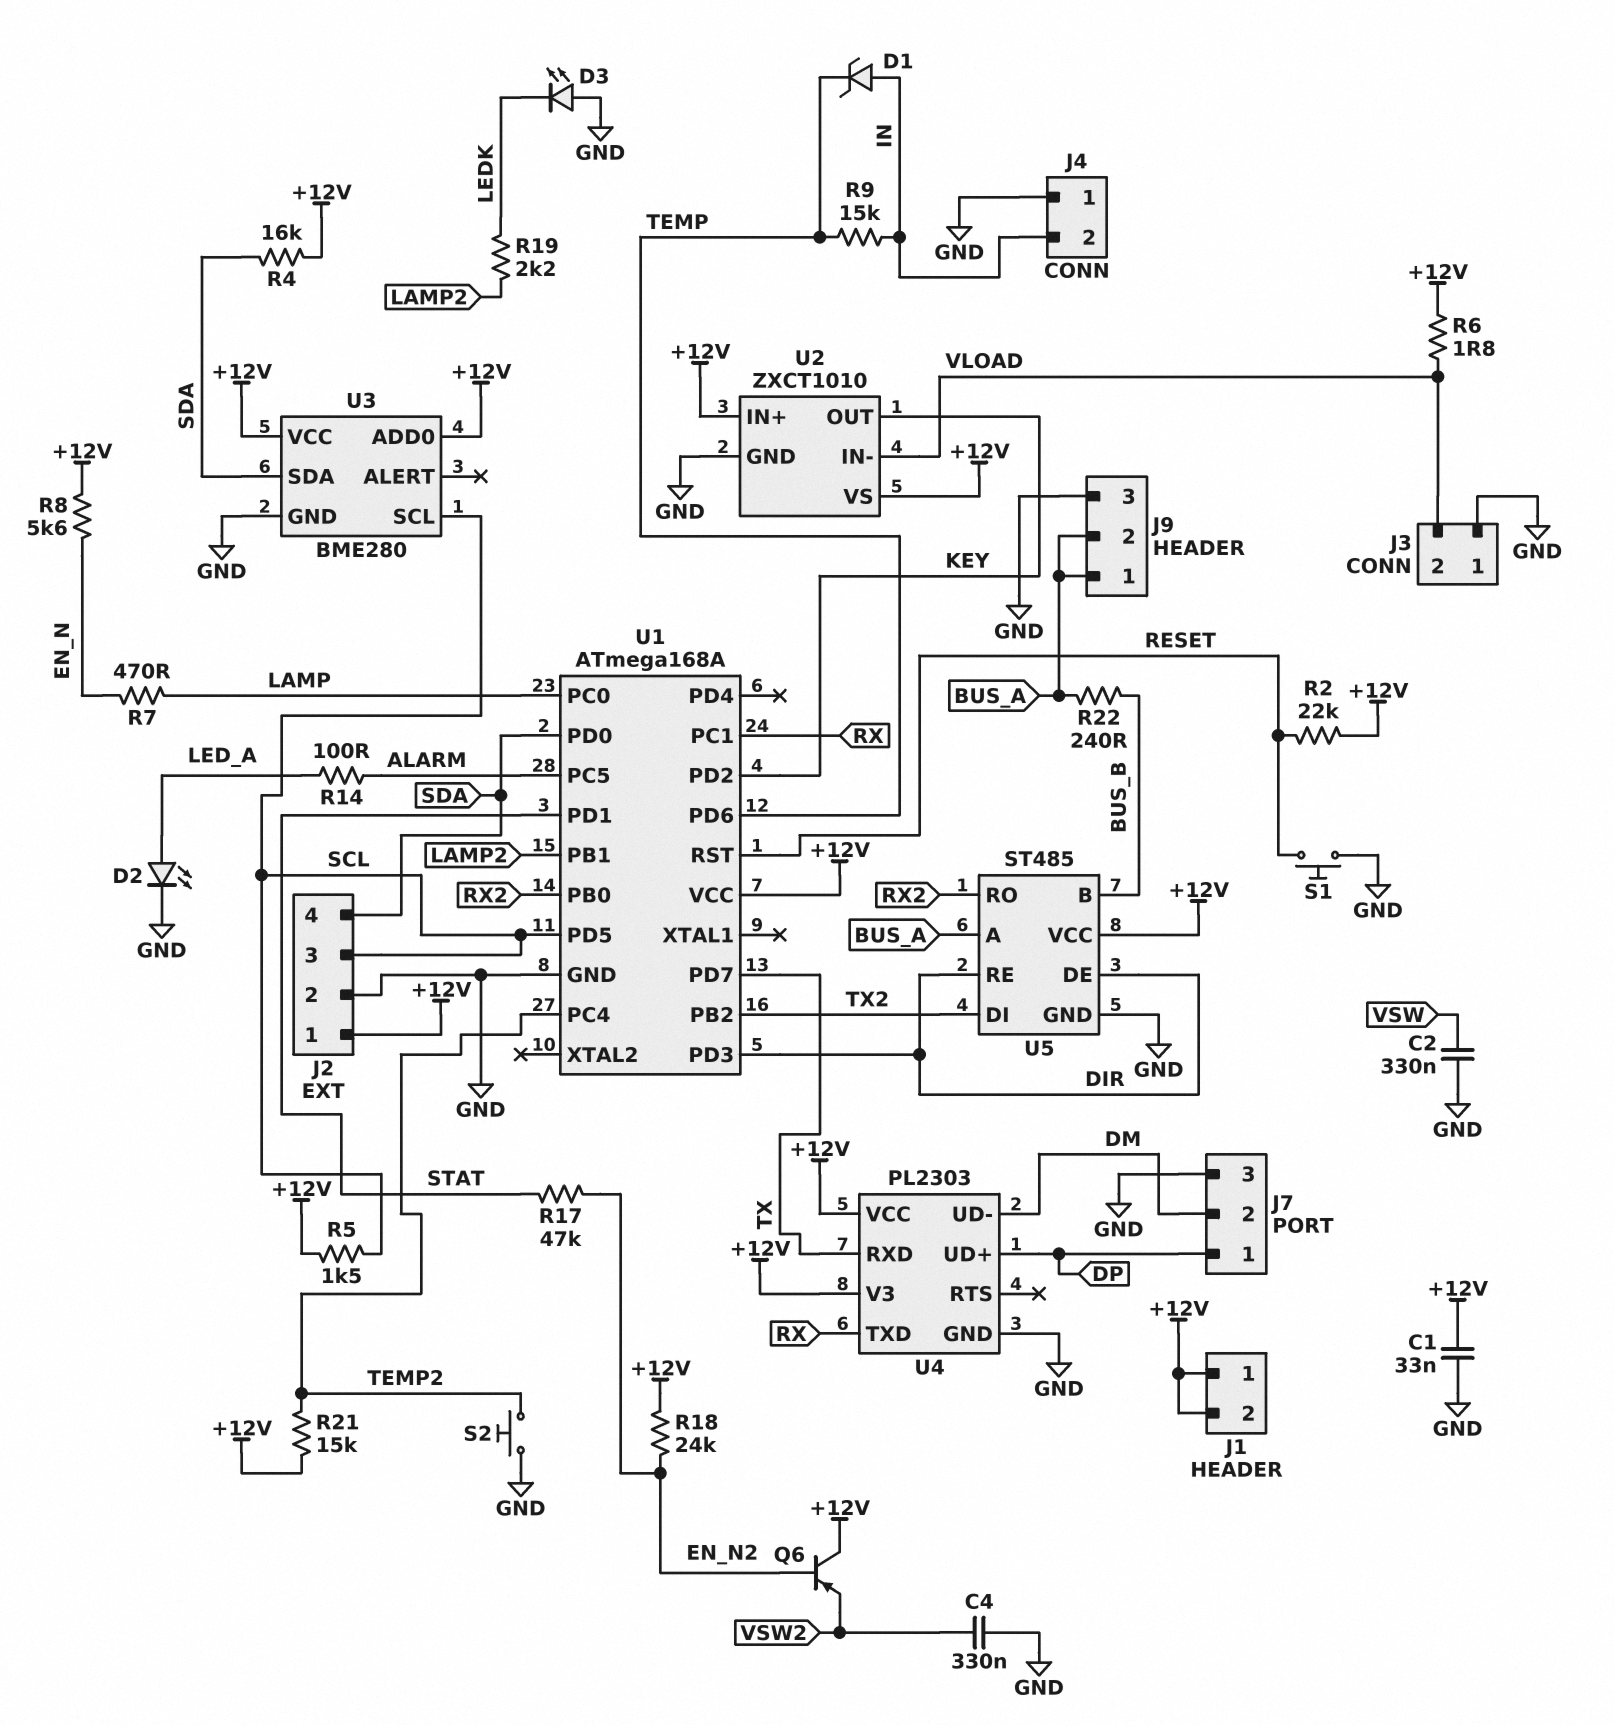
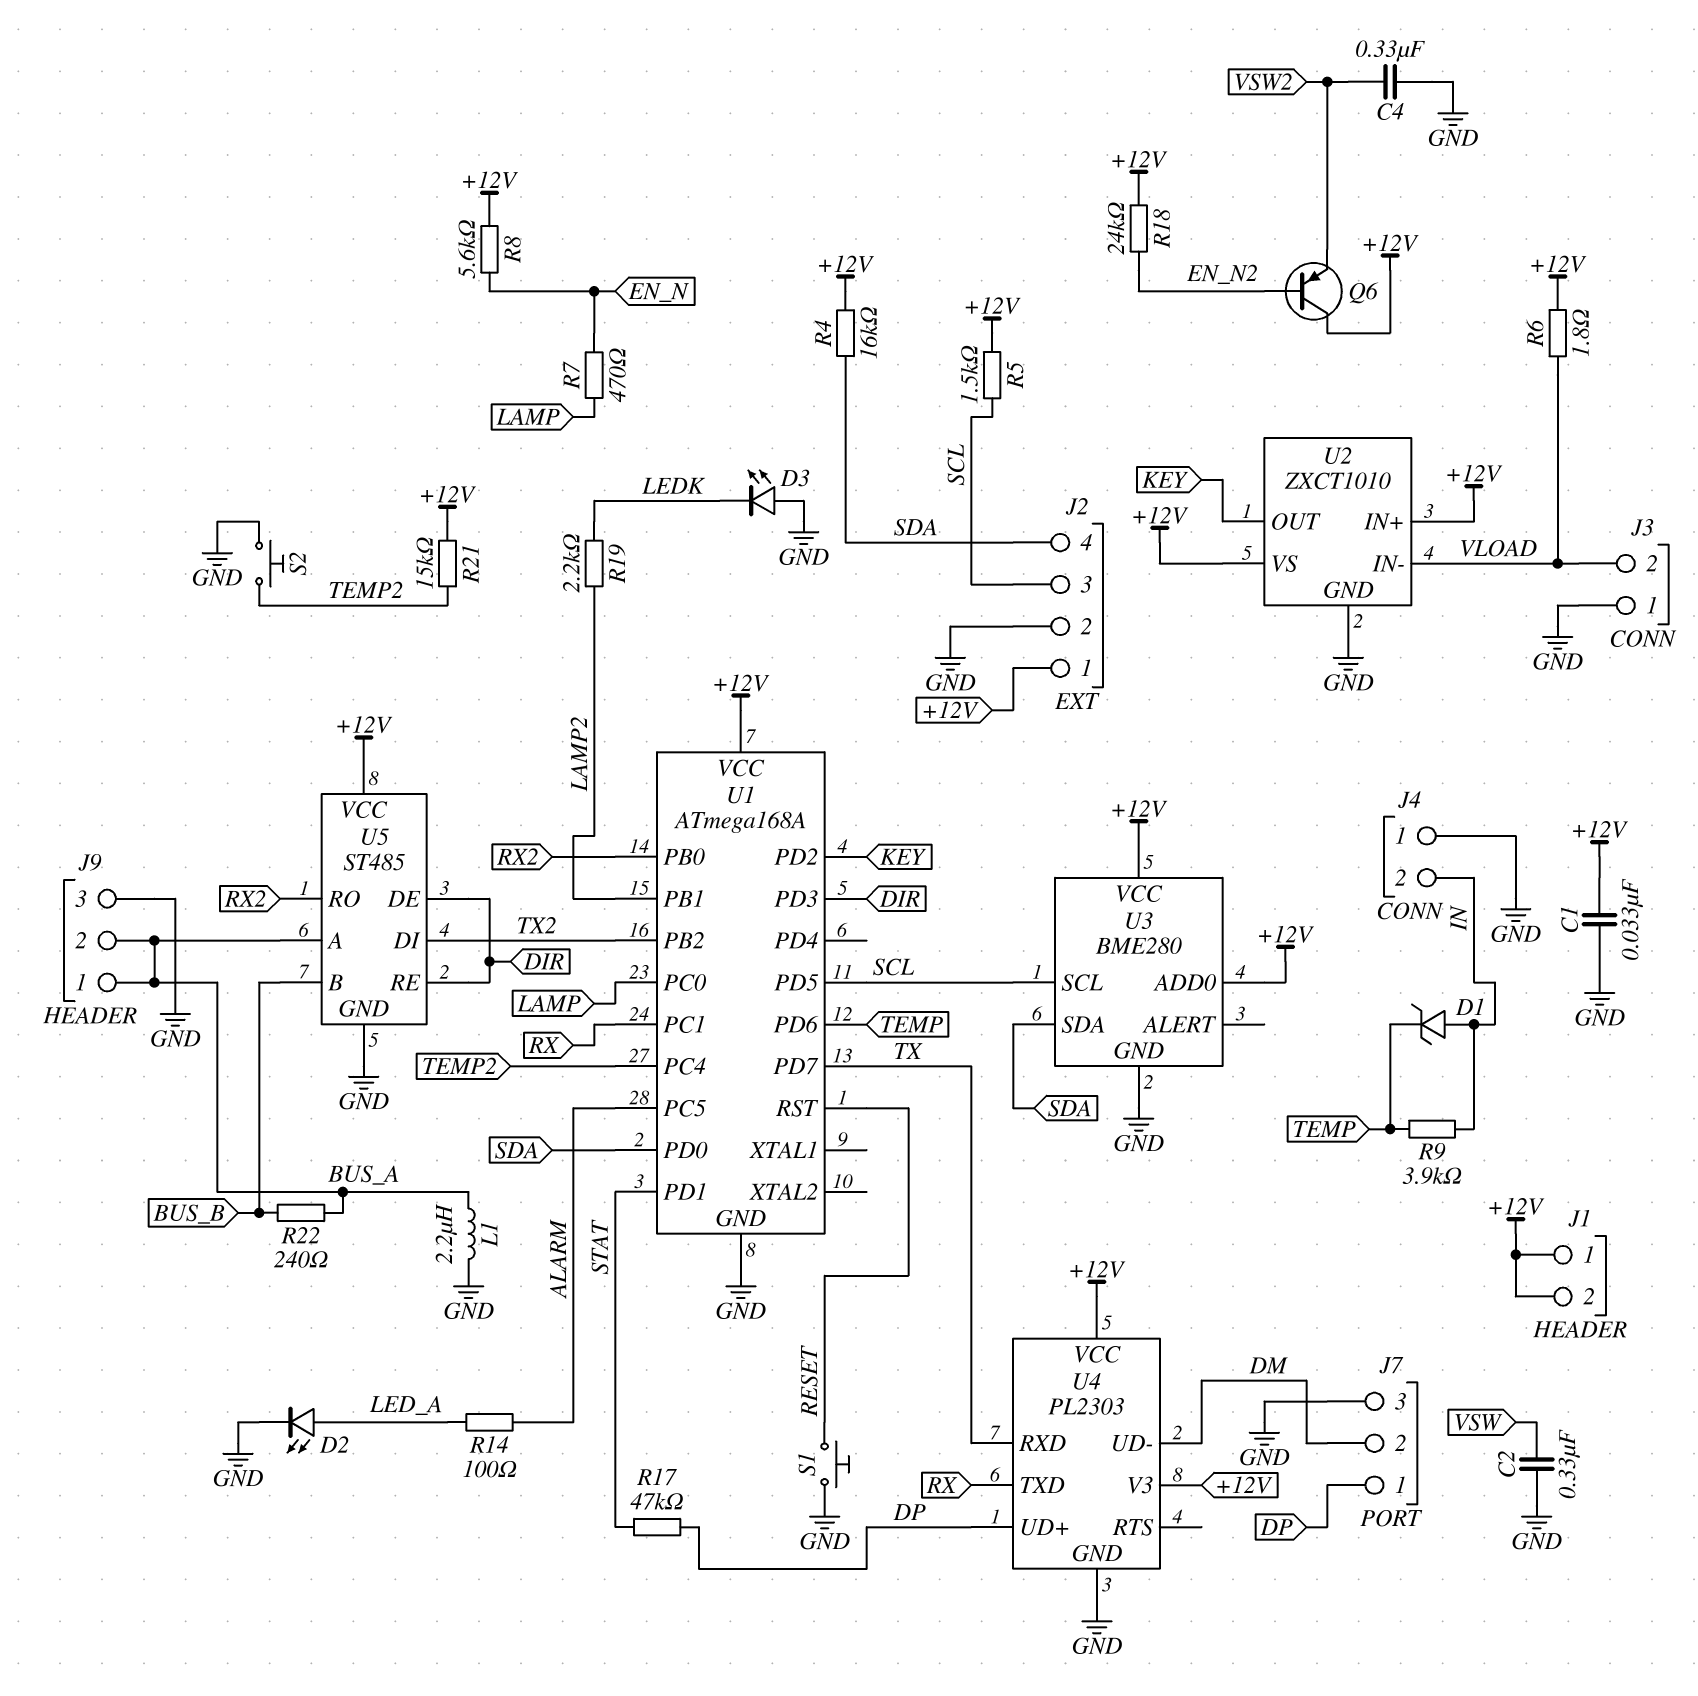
L1: none -> 2.2uH (BUS_A, GND)
R2: 22k (+12V, RESET) -> none
R9: 15k (IN, TEMP) -> 3.9k (IN, TEMP)
R17: 47k (EN_N2, STAT) -> 47k (DP, STAT)

